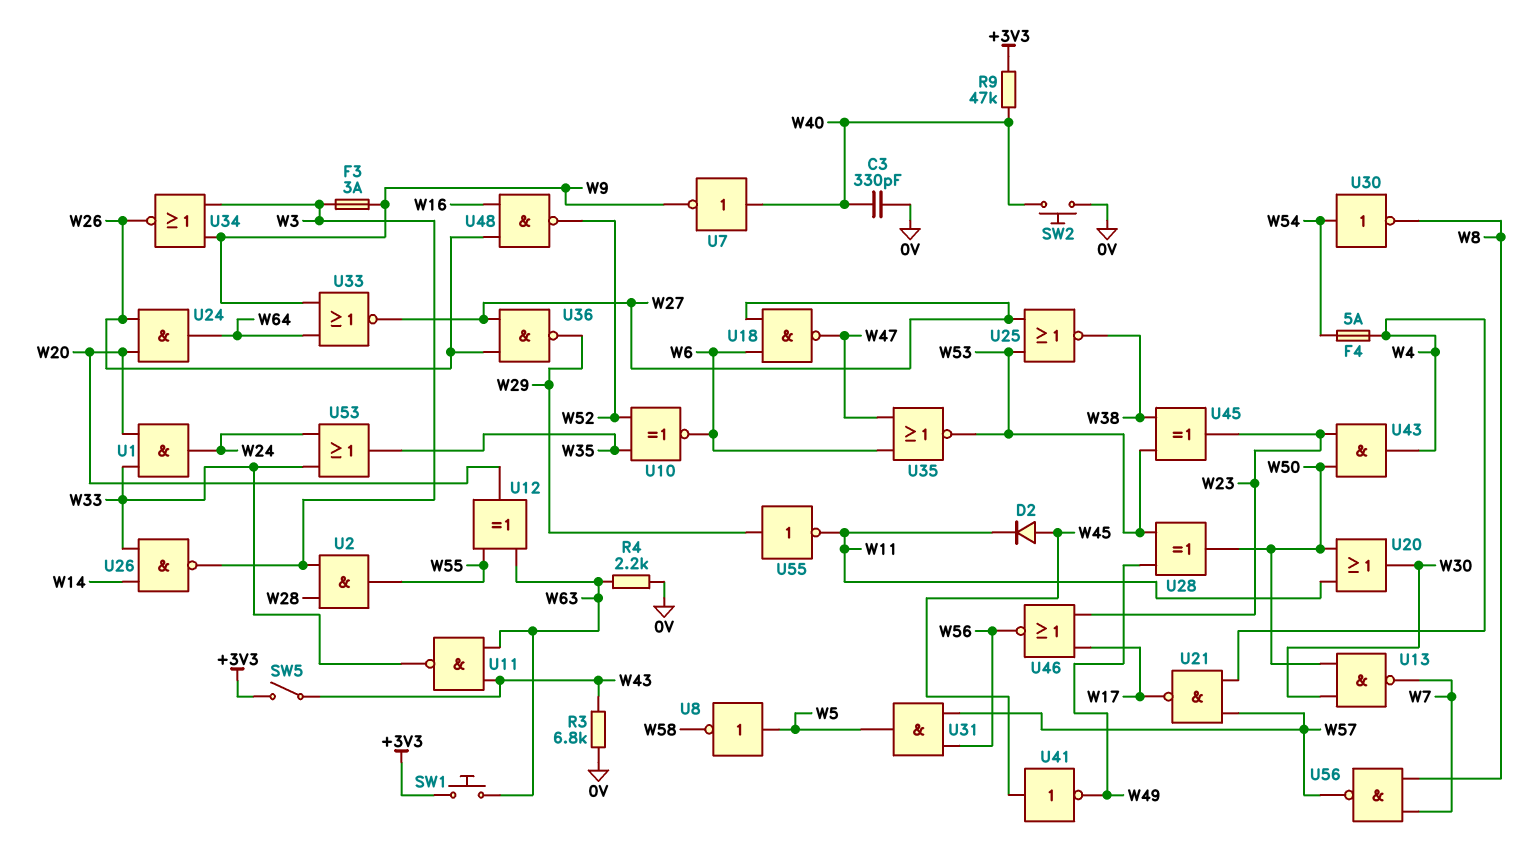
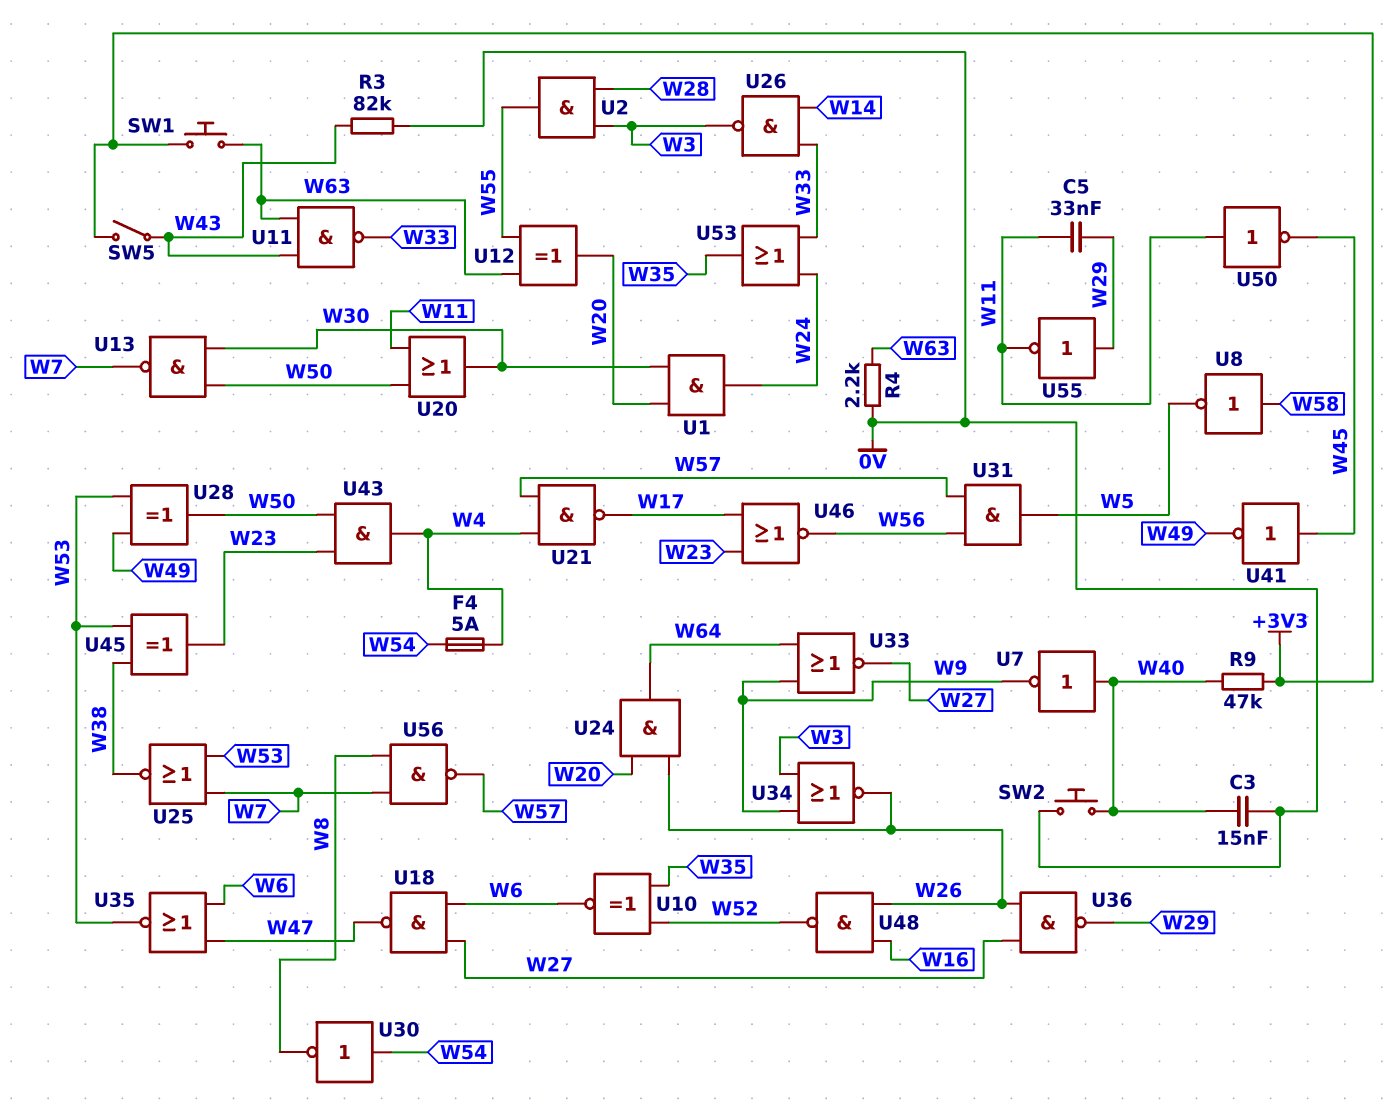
C3: 330pF (0V, W40) -> 15nF (0V, W40)
C5: none -> 33nF (W11, W29)
D2: diode (A W45, K W11) -> none
F3: 3A (W3, W9) -> none
R3: 6.8k (0V, W43) -> 82k (0V, W43)
U1: AND (in W20, in W33, out W24) -> AND (in W20, in W30, out W24)
U8: NOT (in W5, out W58) -> NOT (in W58, out W5)
U25: NOR (in W27, in W53, out W38) -> NOR (in W7, in W53, out W38)
U50: none -> NOT (in W11, out W45)

